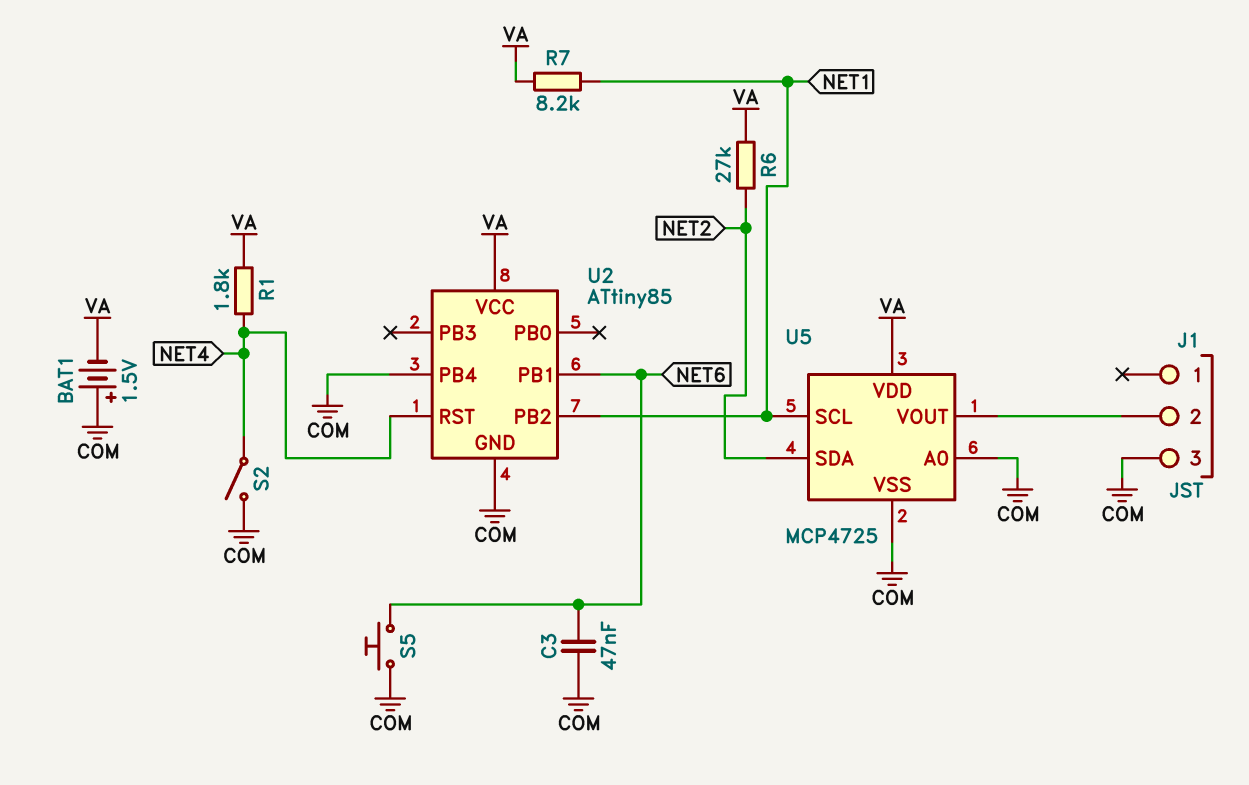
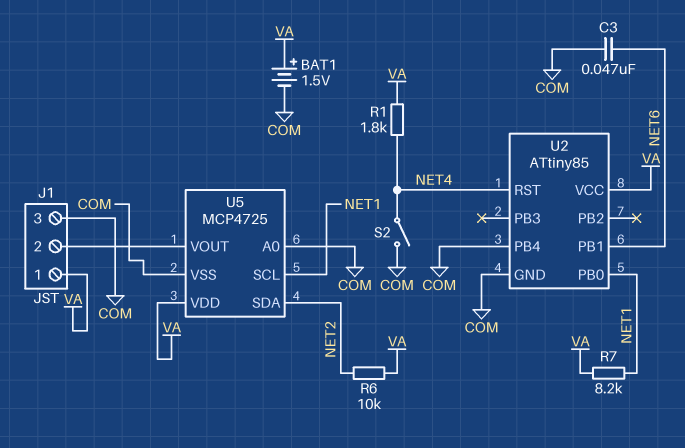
BAT1: 1.5V (plus COM, minus VA) -> 1.5V (plus VA, minus COM)
J1 pin 1: none -> VA
R6: 27k (NET2, VA) -> 10k (NET2, VA)
S5: button (COM, NET6) -> none
U2 pin PB0: none -> NET1
U2 pin PB2: NET1 -> none

